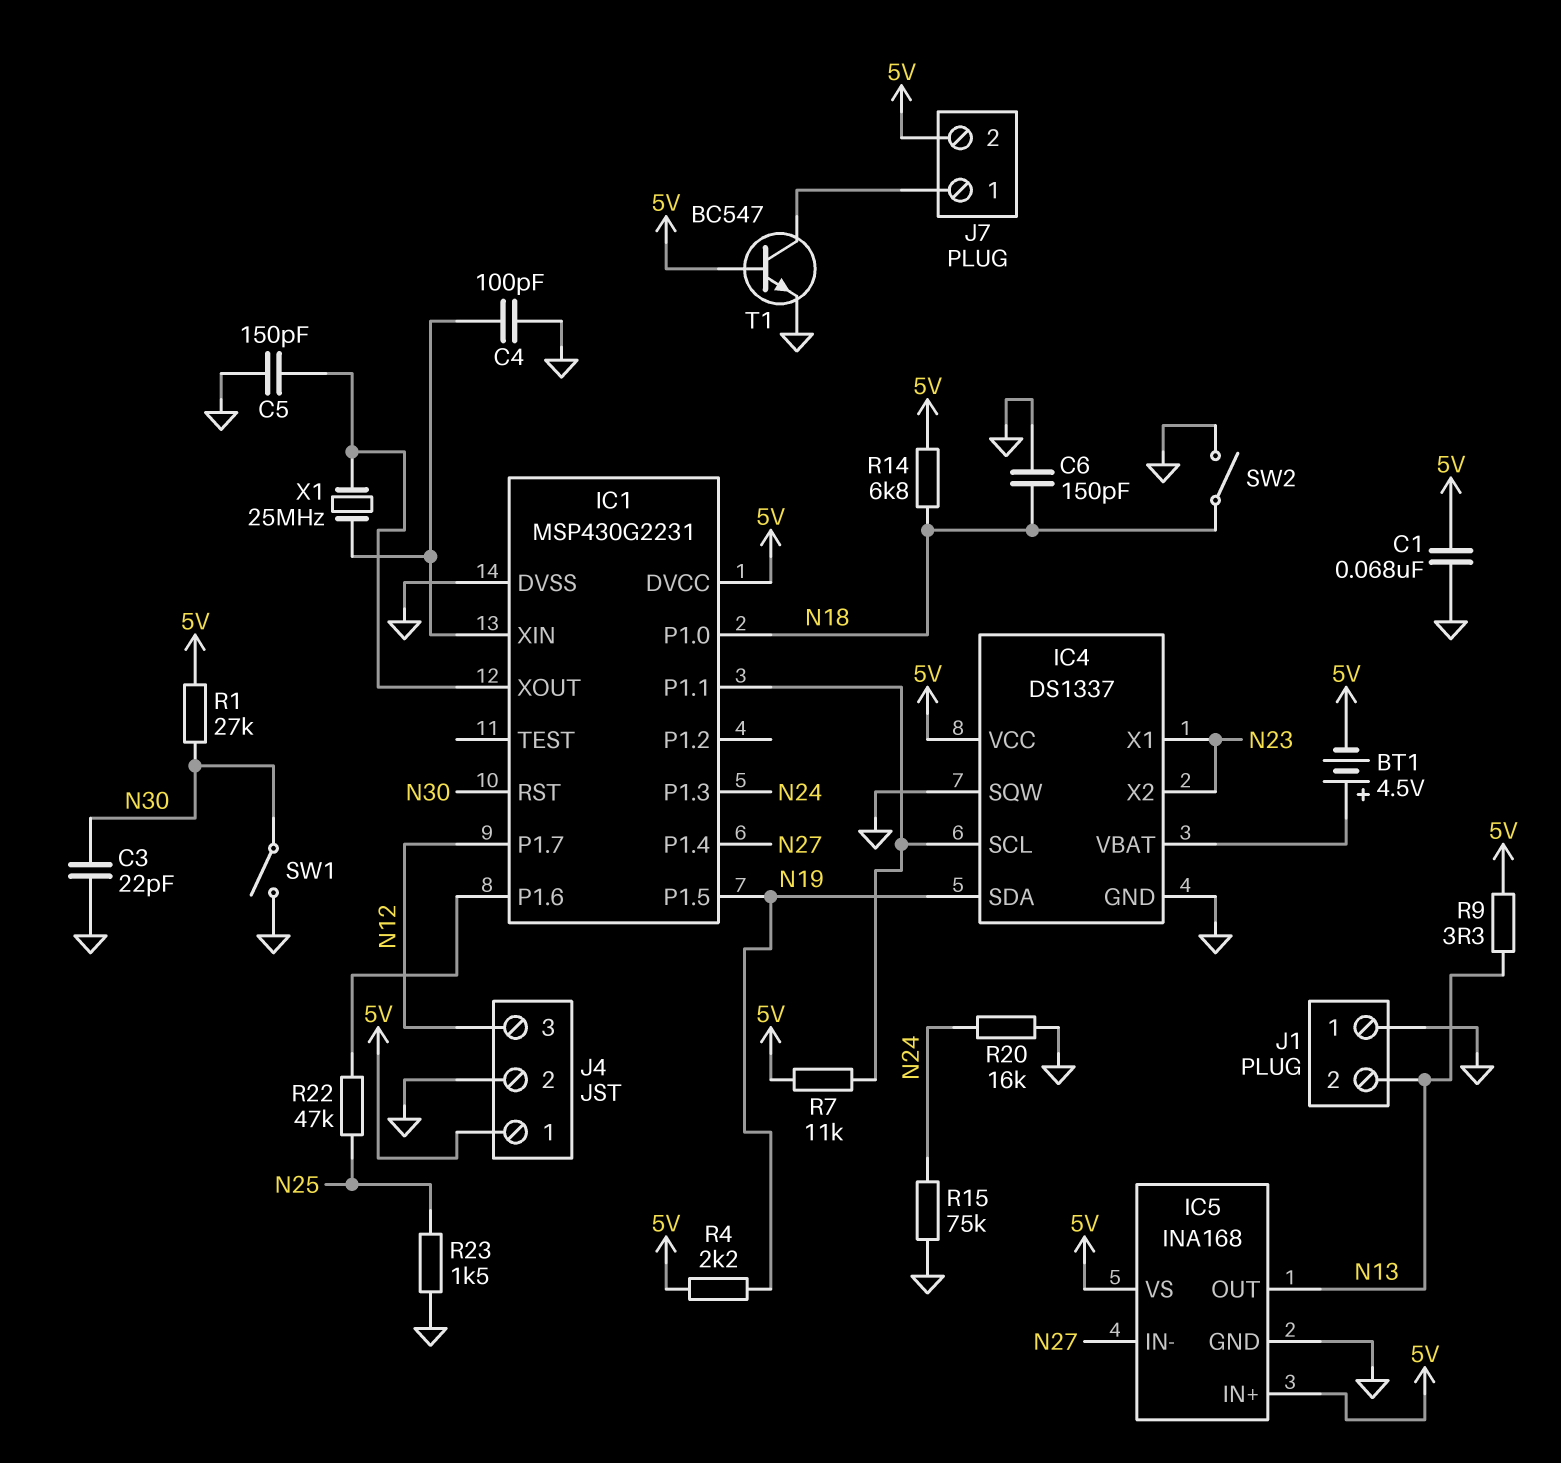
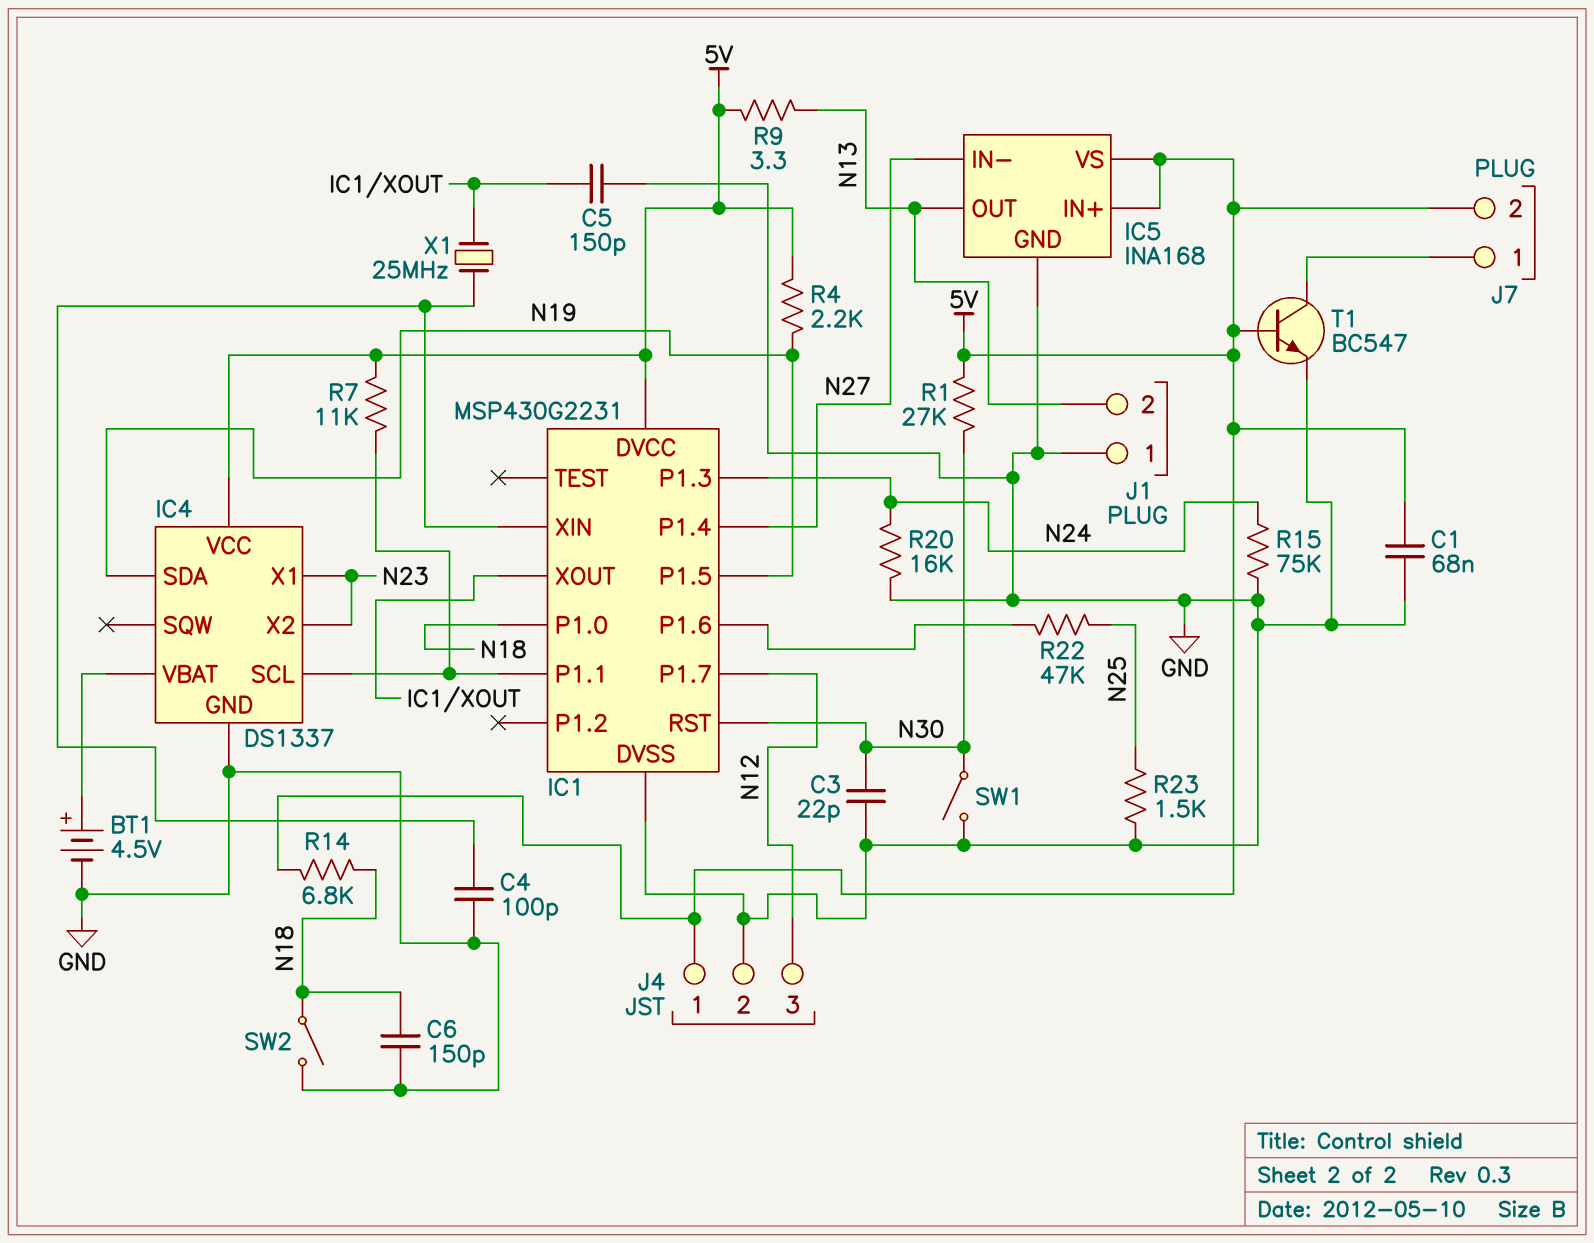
BT1: 4.5V (plus IC4/VBAT, minus 5V) -> 4.5V (plus IC4/VBAT, minus GND)
IC4 pin SQW: GND -> none

